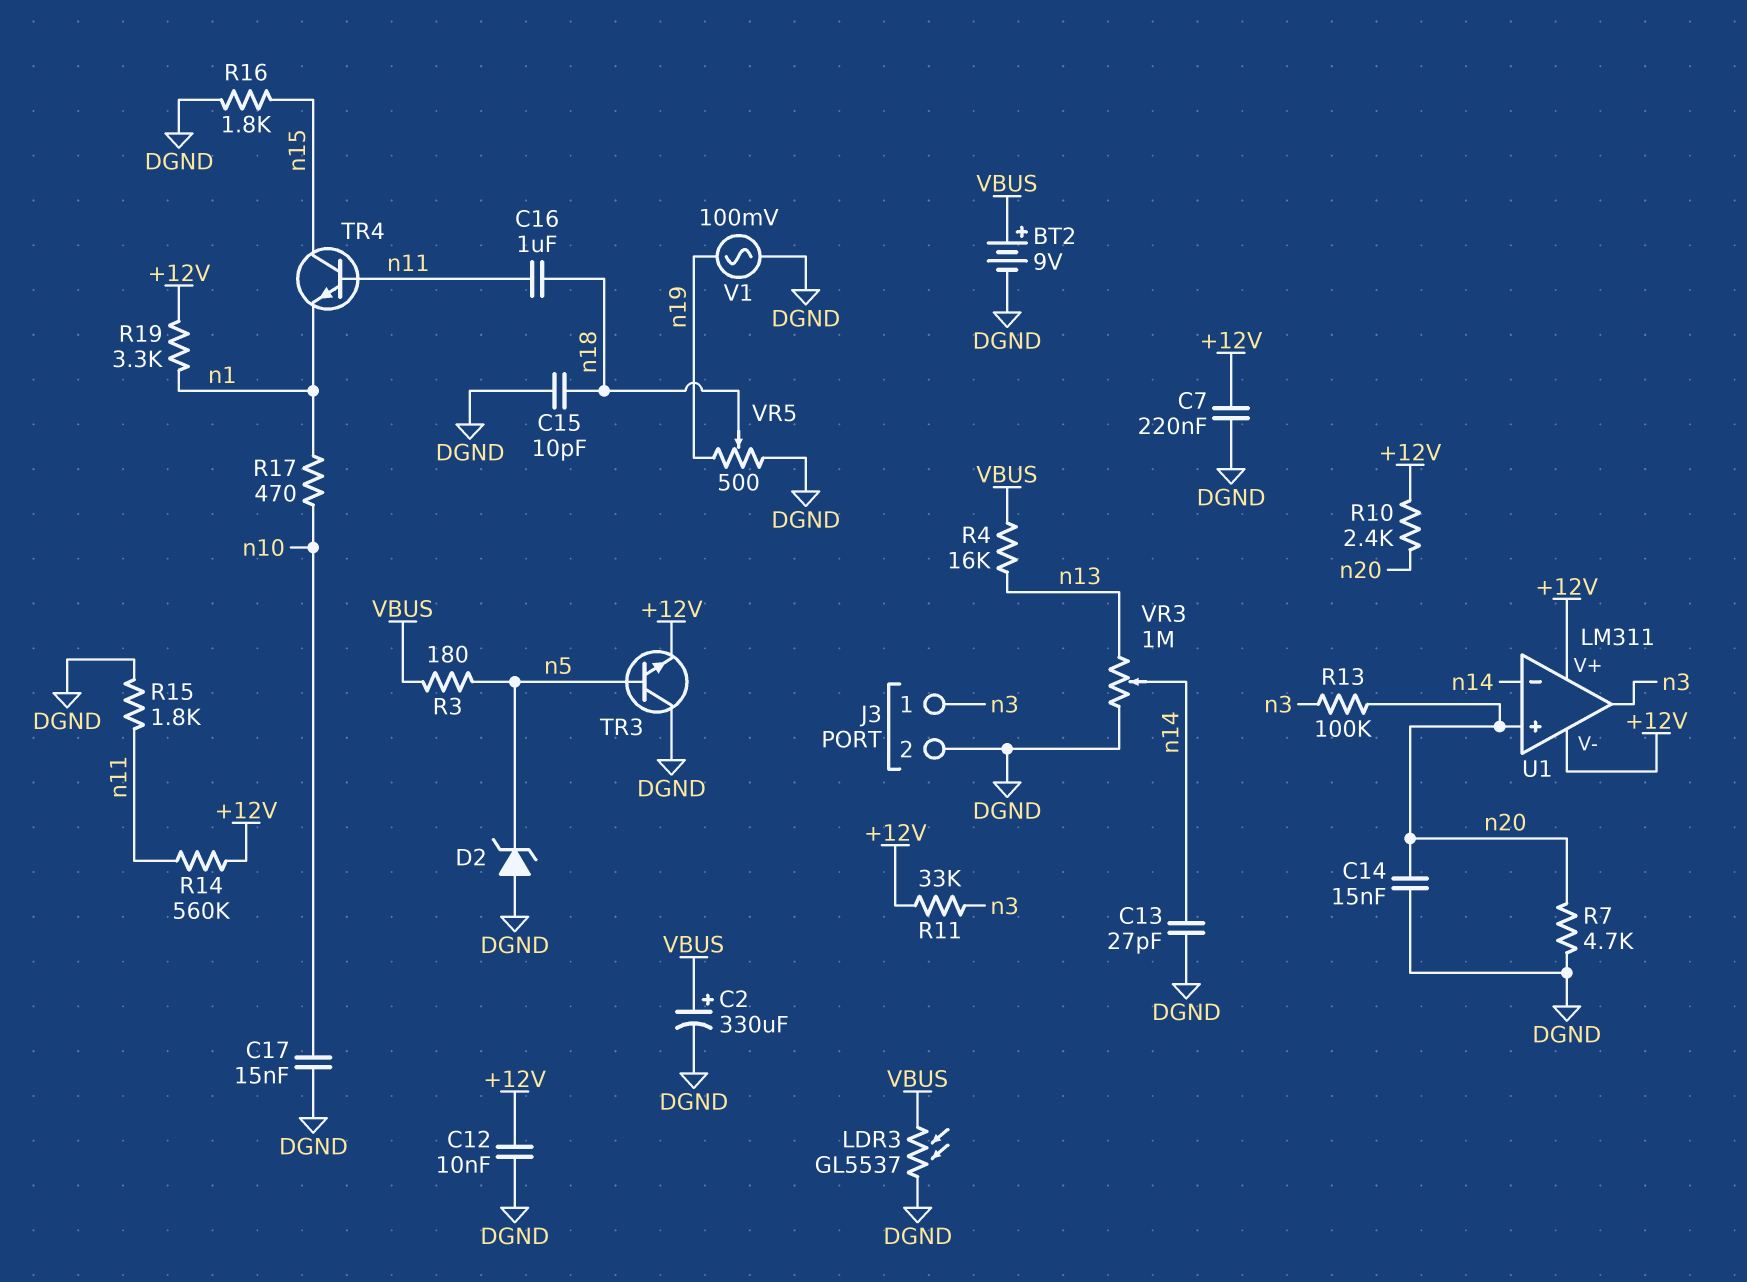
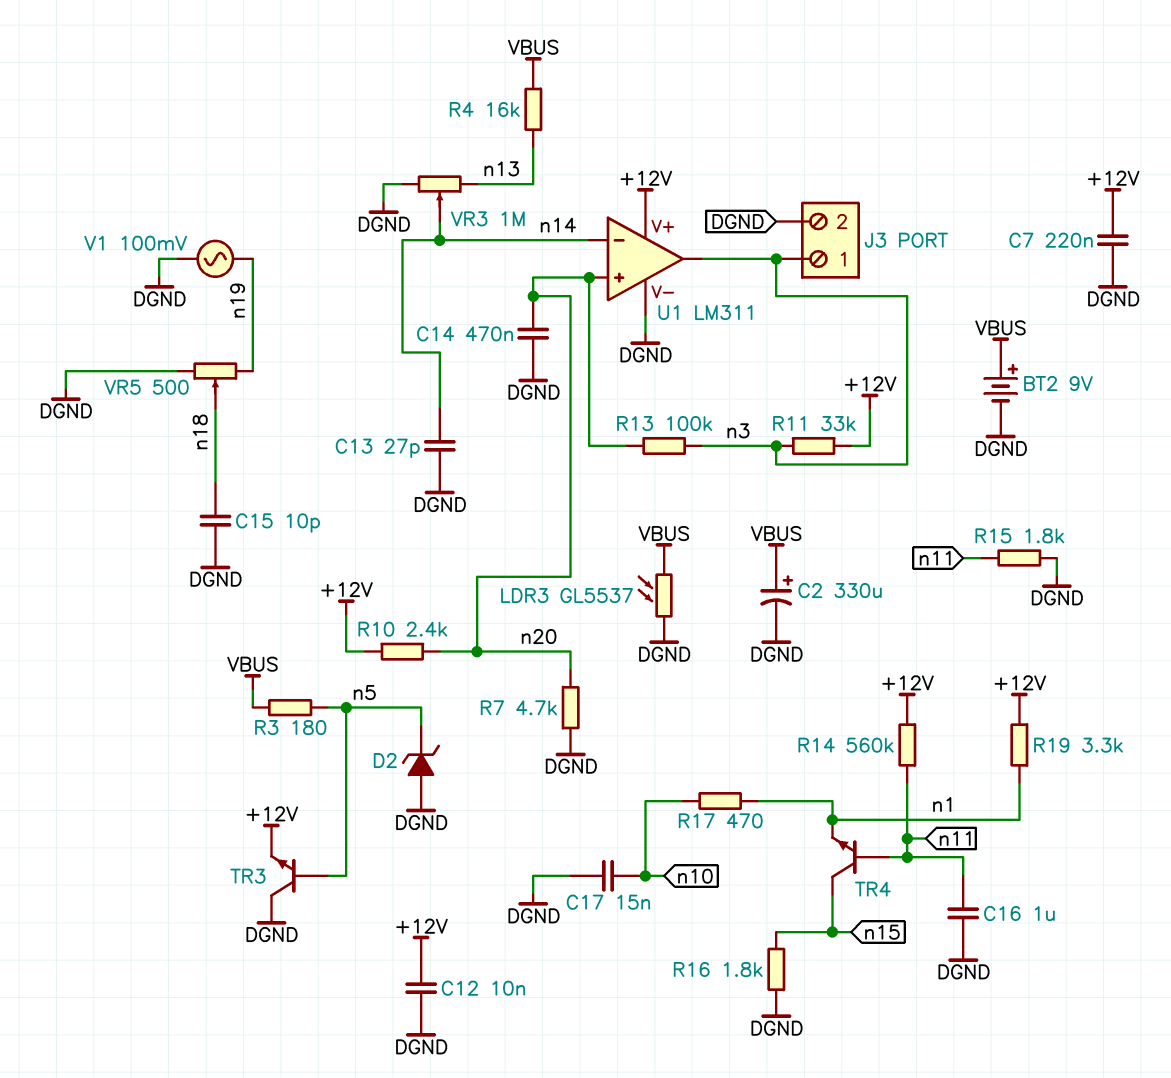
C14: 15nF (DGND, n20) -> 470nF (DGND, n20)
C16: 1uF (n11, n18) -> 1uF (DGND, n11)
U1 pin V-: +12V -> DGND

